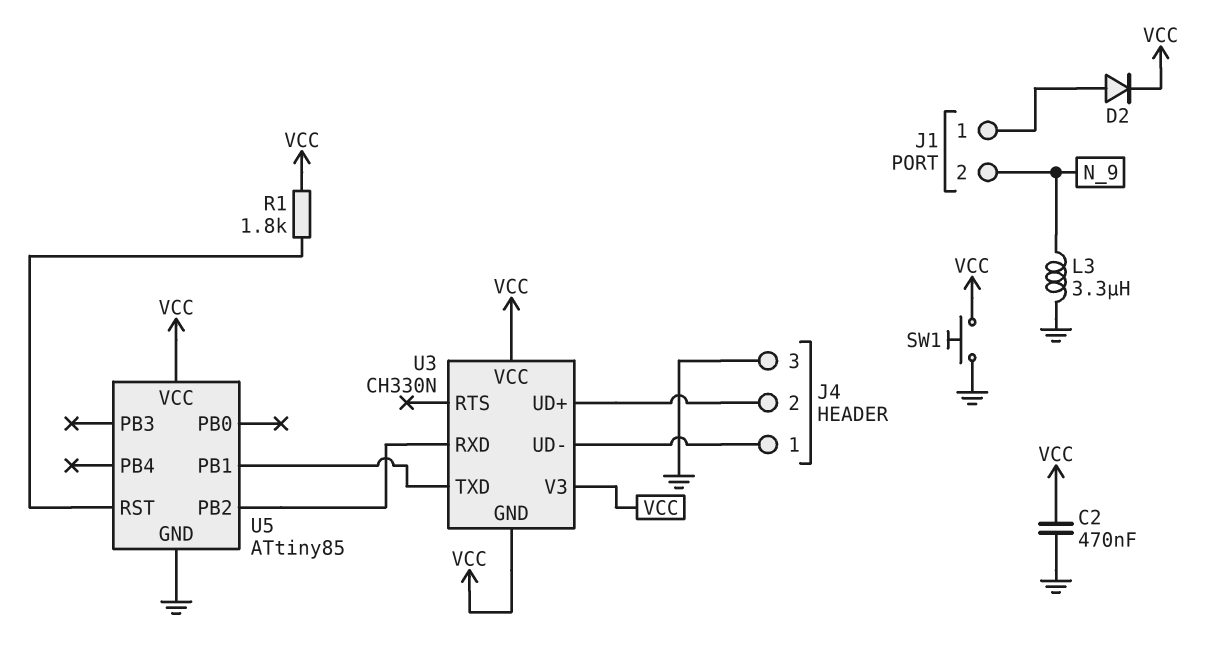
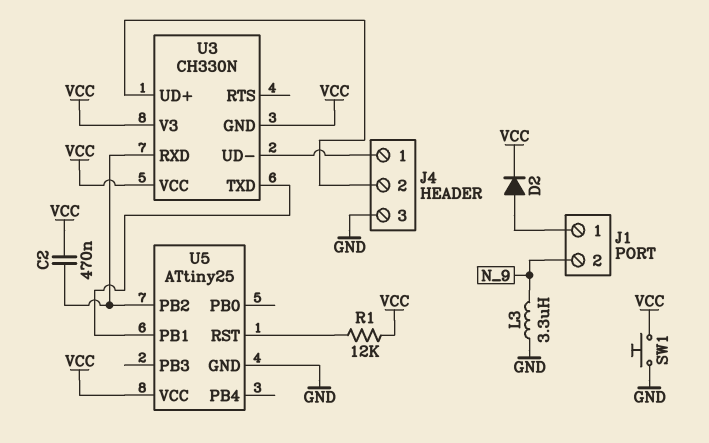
C2: 470nF (GND, VCC) -> 470nF (U3/RXD, VCC)
R1: 1.8k (U5/RST, VCC) -> 12k (U5/RST, VCC)
U5: ATtiny85 -> ATtiny25

